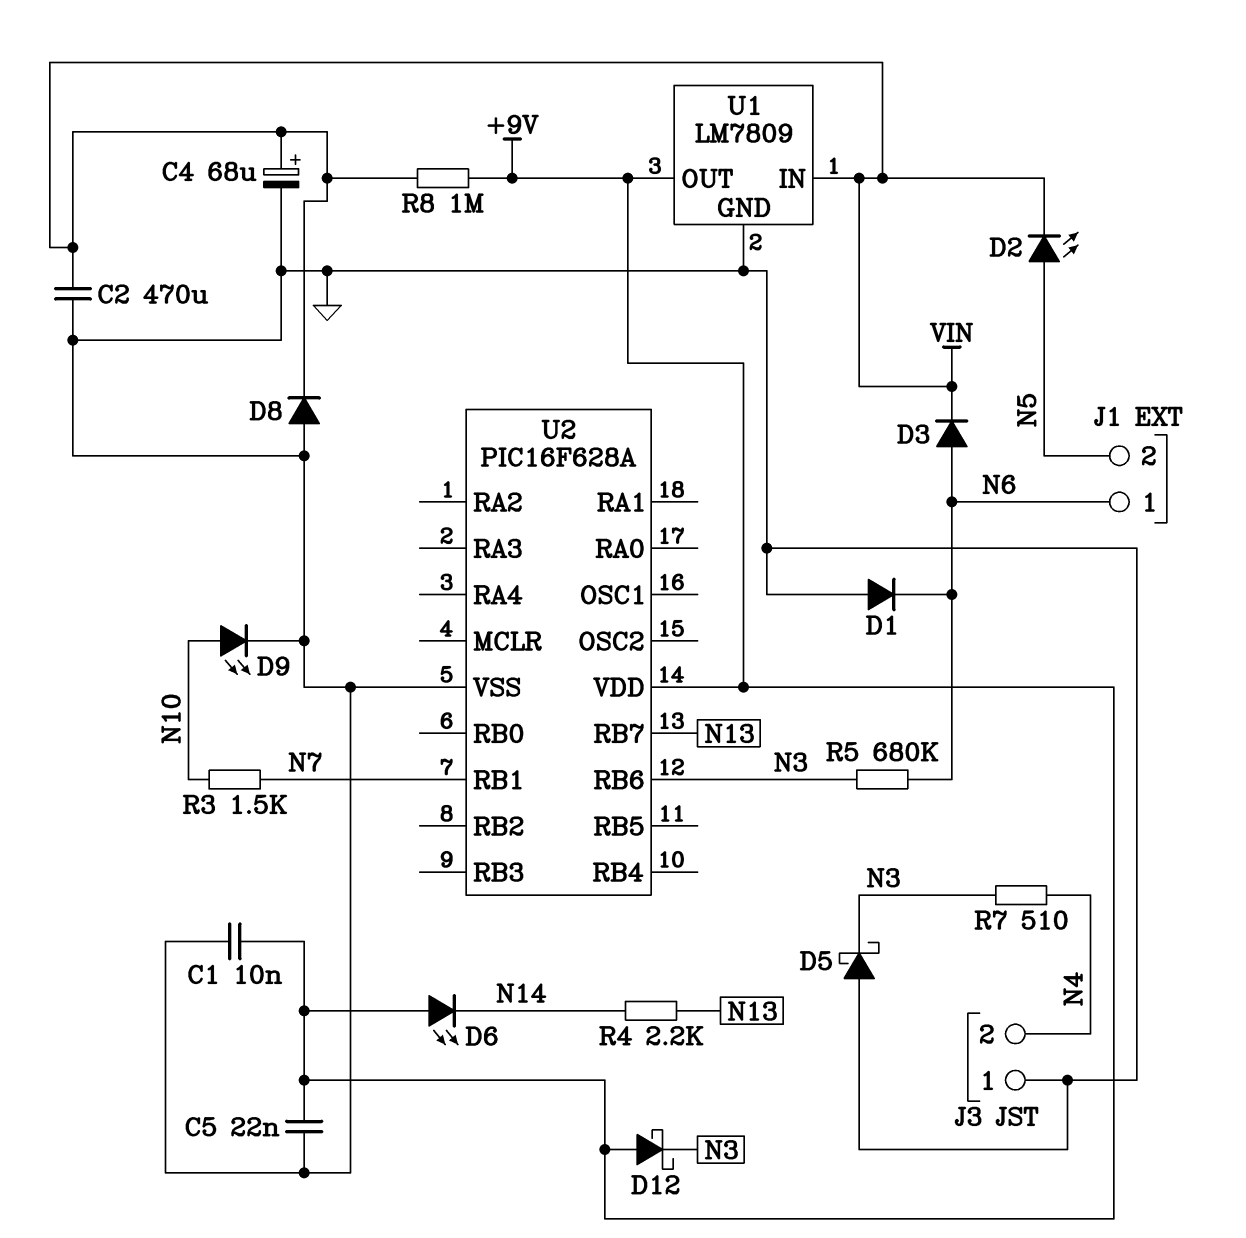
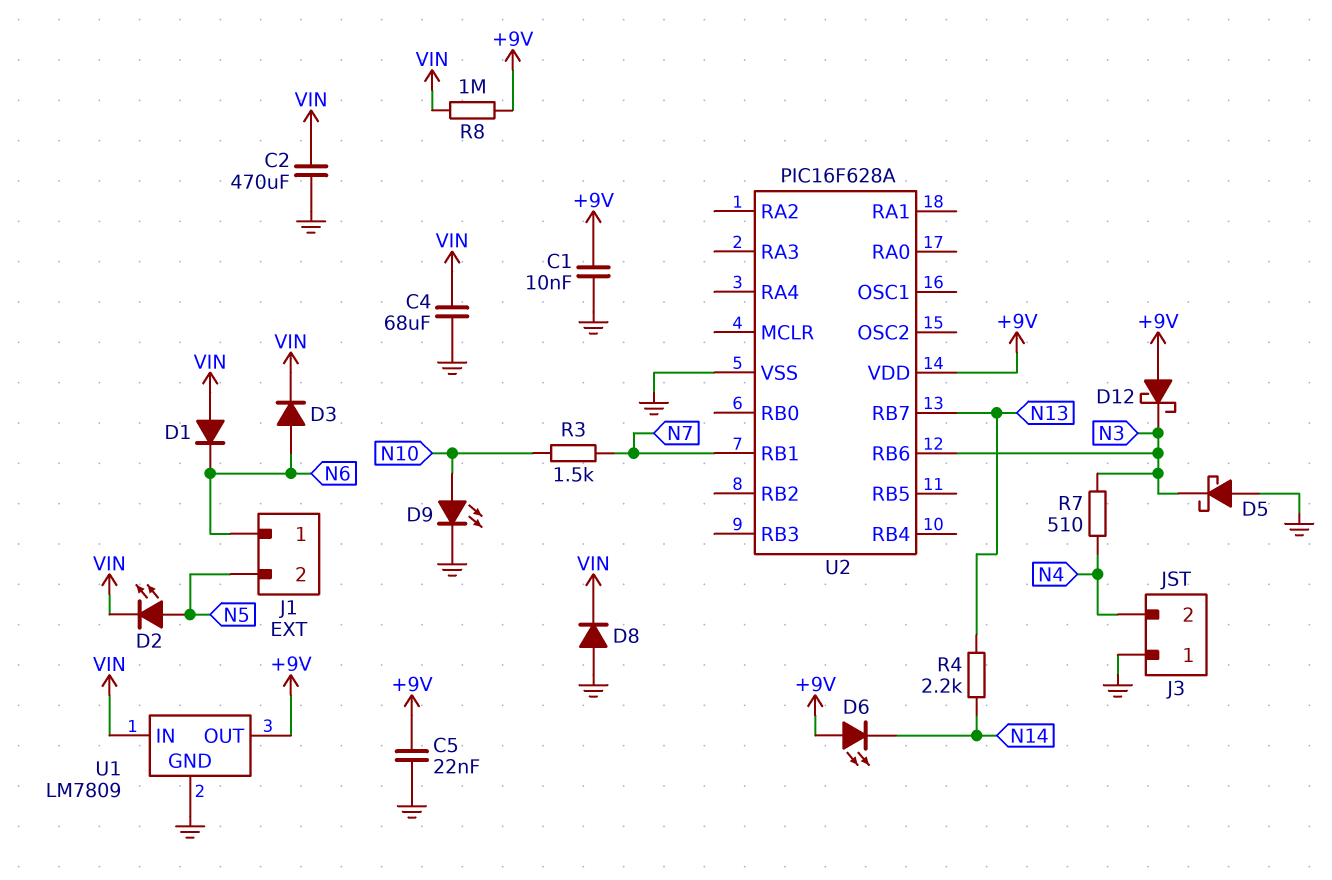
C4: 68uF (plus VIN, minus GND) -> 68uF (GND, VIN)
D1: diode (A GND, K N6) -> diode (A VIN, K N6)
R5: 680k (N3, N6) -> none

